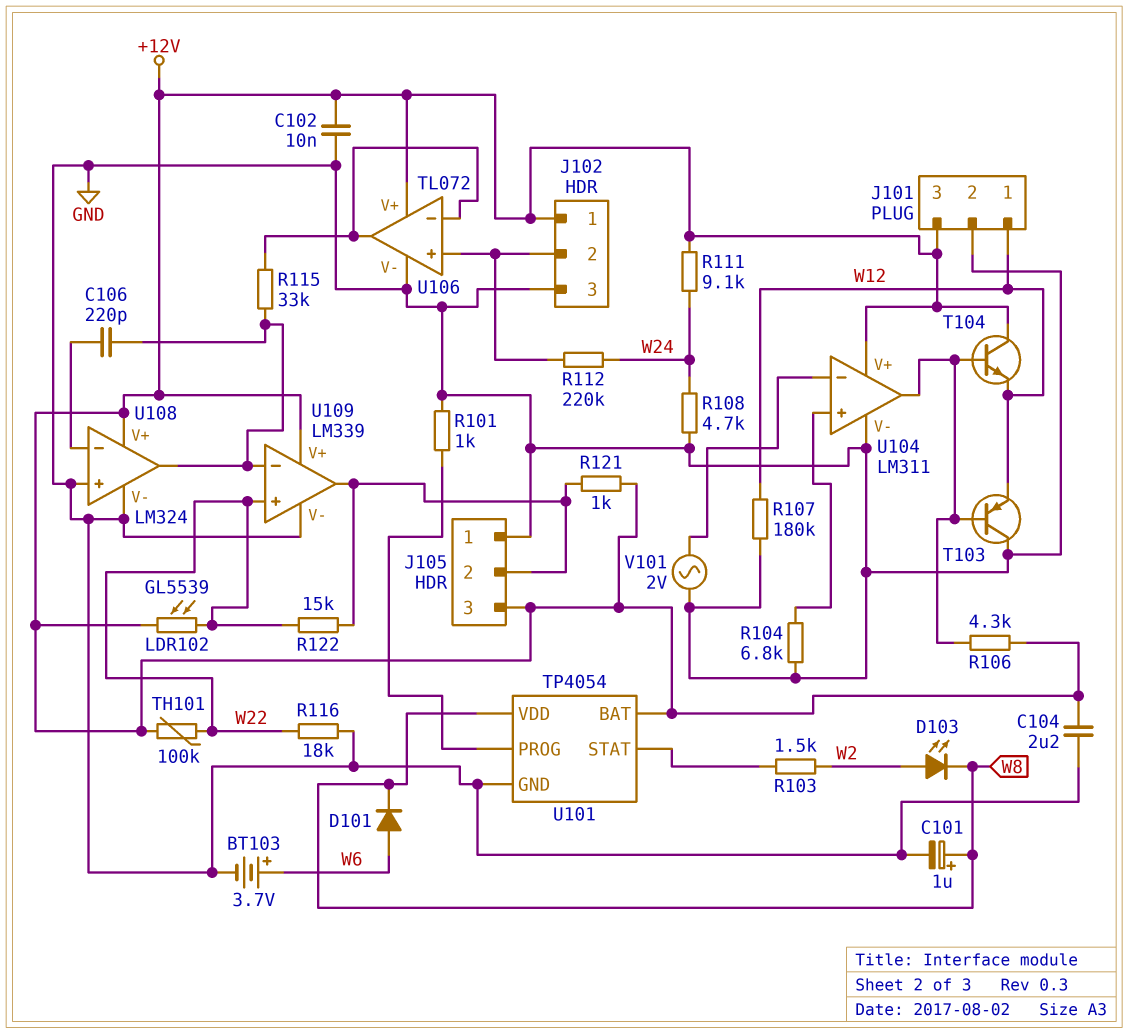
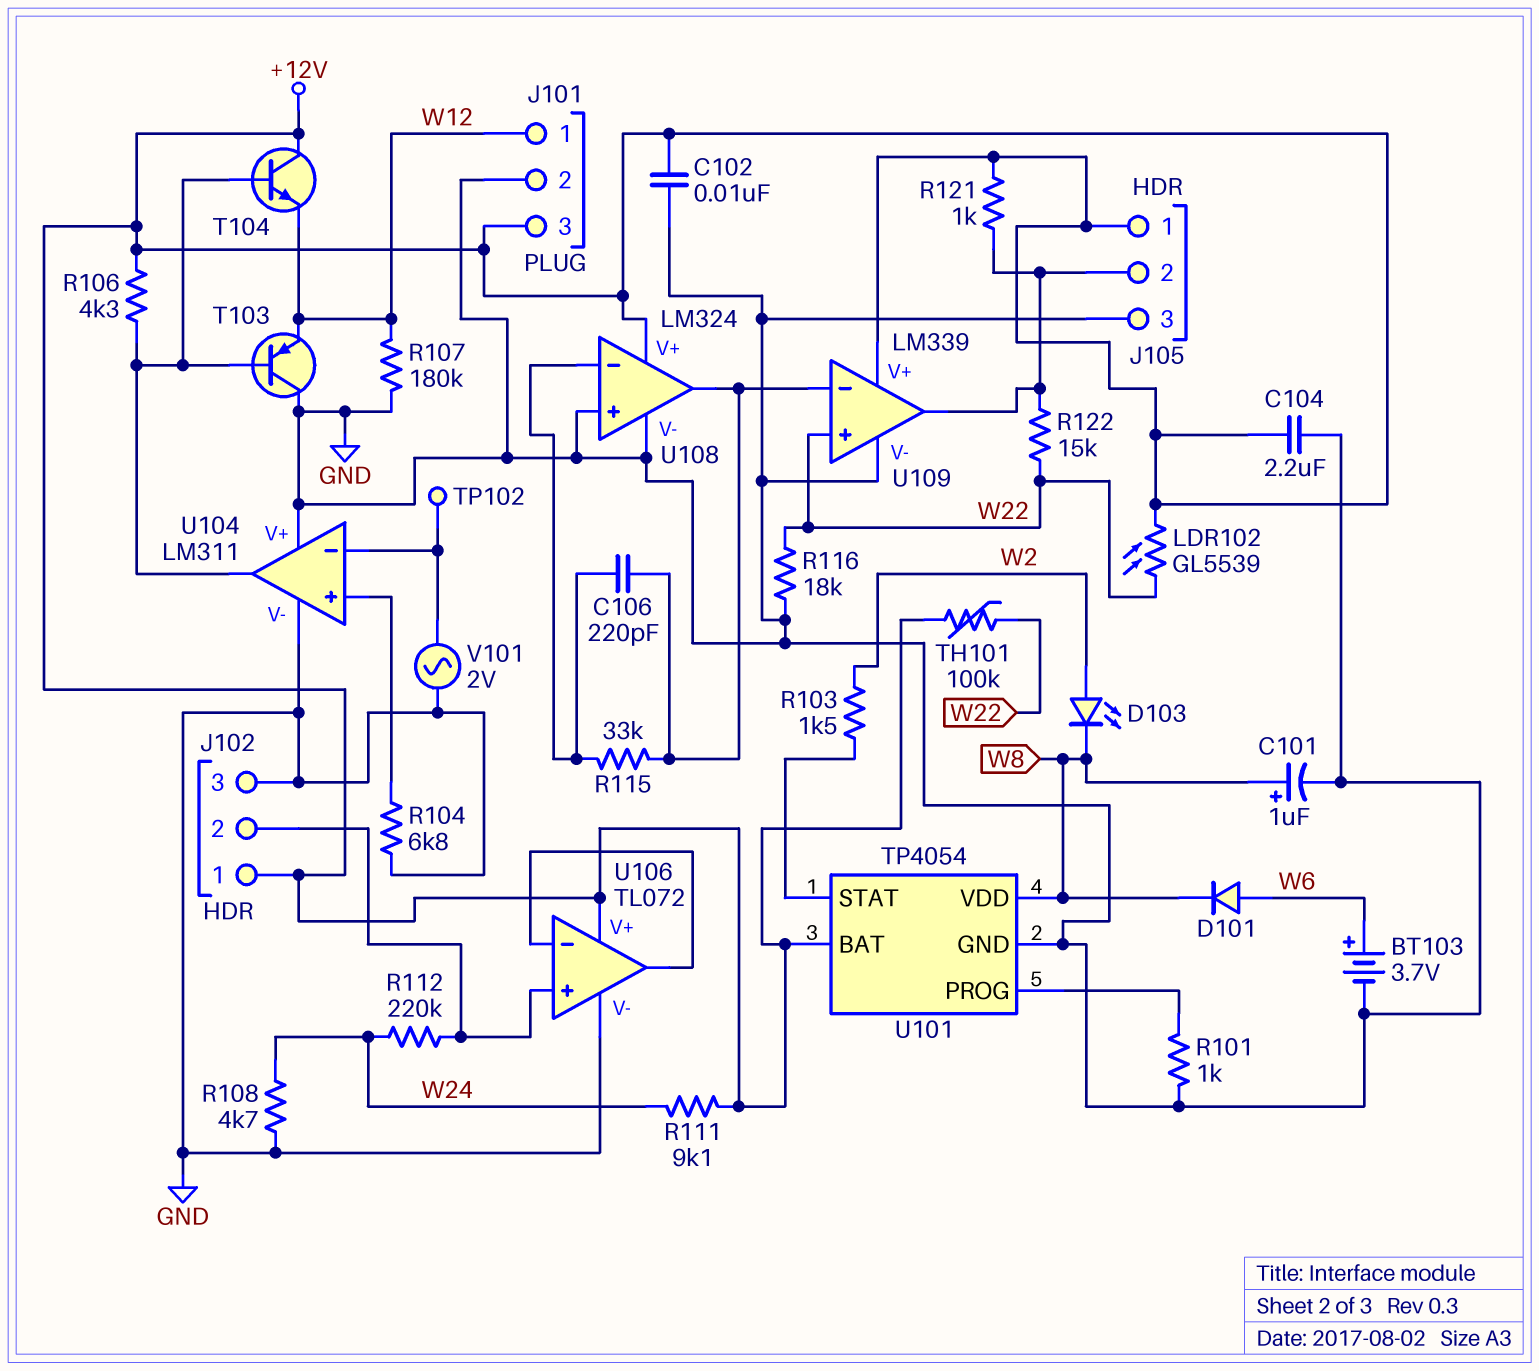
J105 pin 1: GND -> +12V
J105 pin 3: +12V -> GND
R115: 33k (U106/in-, U108/out) -> 33k (U108/in-, U108/out)
TP102: none -> test point (U104/in-)
U104 pin V+: +12V -> GND

